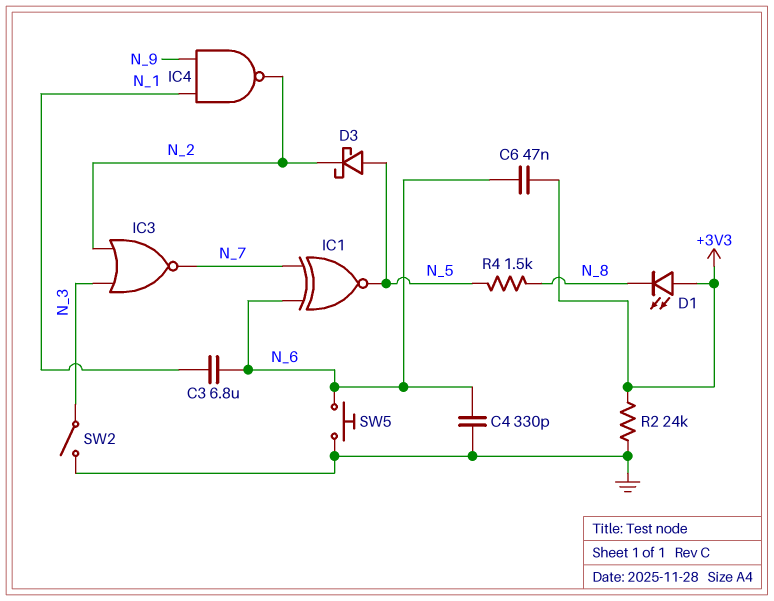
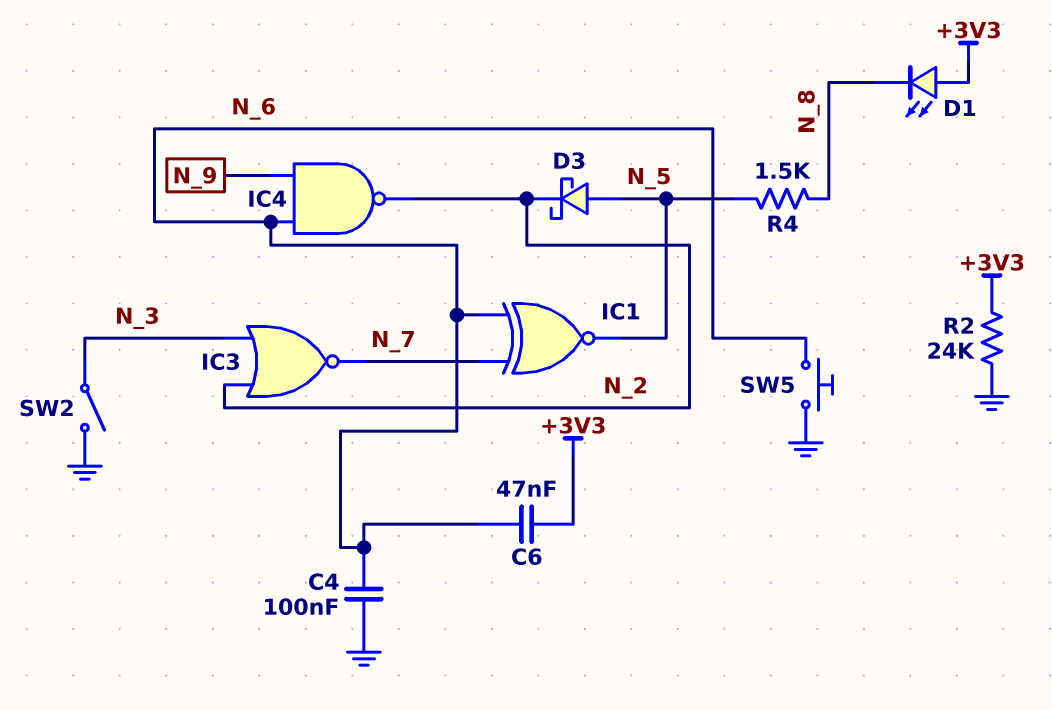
C3: 6.8uF (N_1, N_6) -> none
C4: 330pF (GND, N_6) -> 100nF (GND, N_6)
IC4: NAND (in N_1, in N_9, out N_2) -> NAND (in N_6, in N_9, out N_2)

